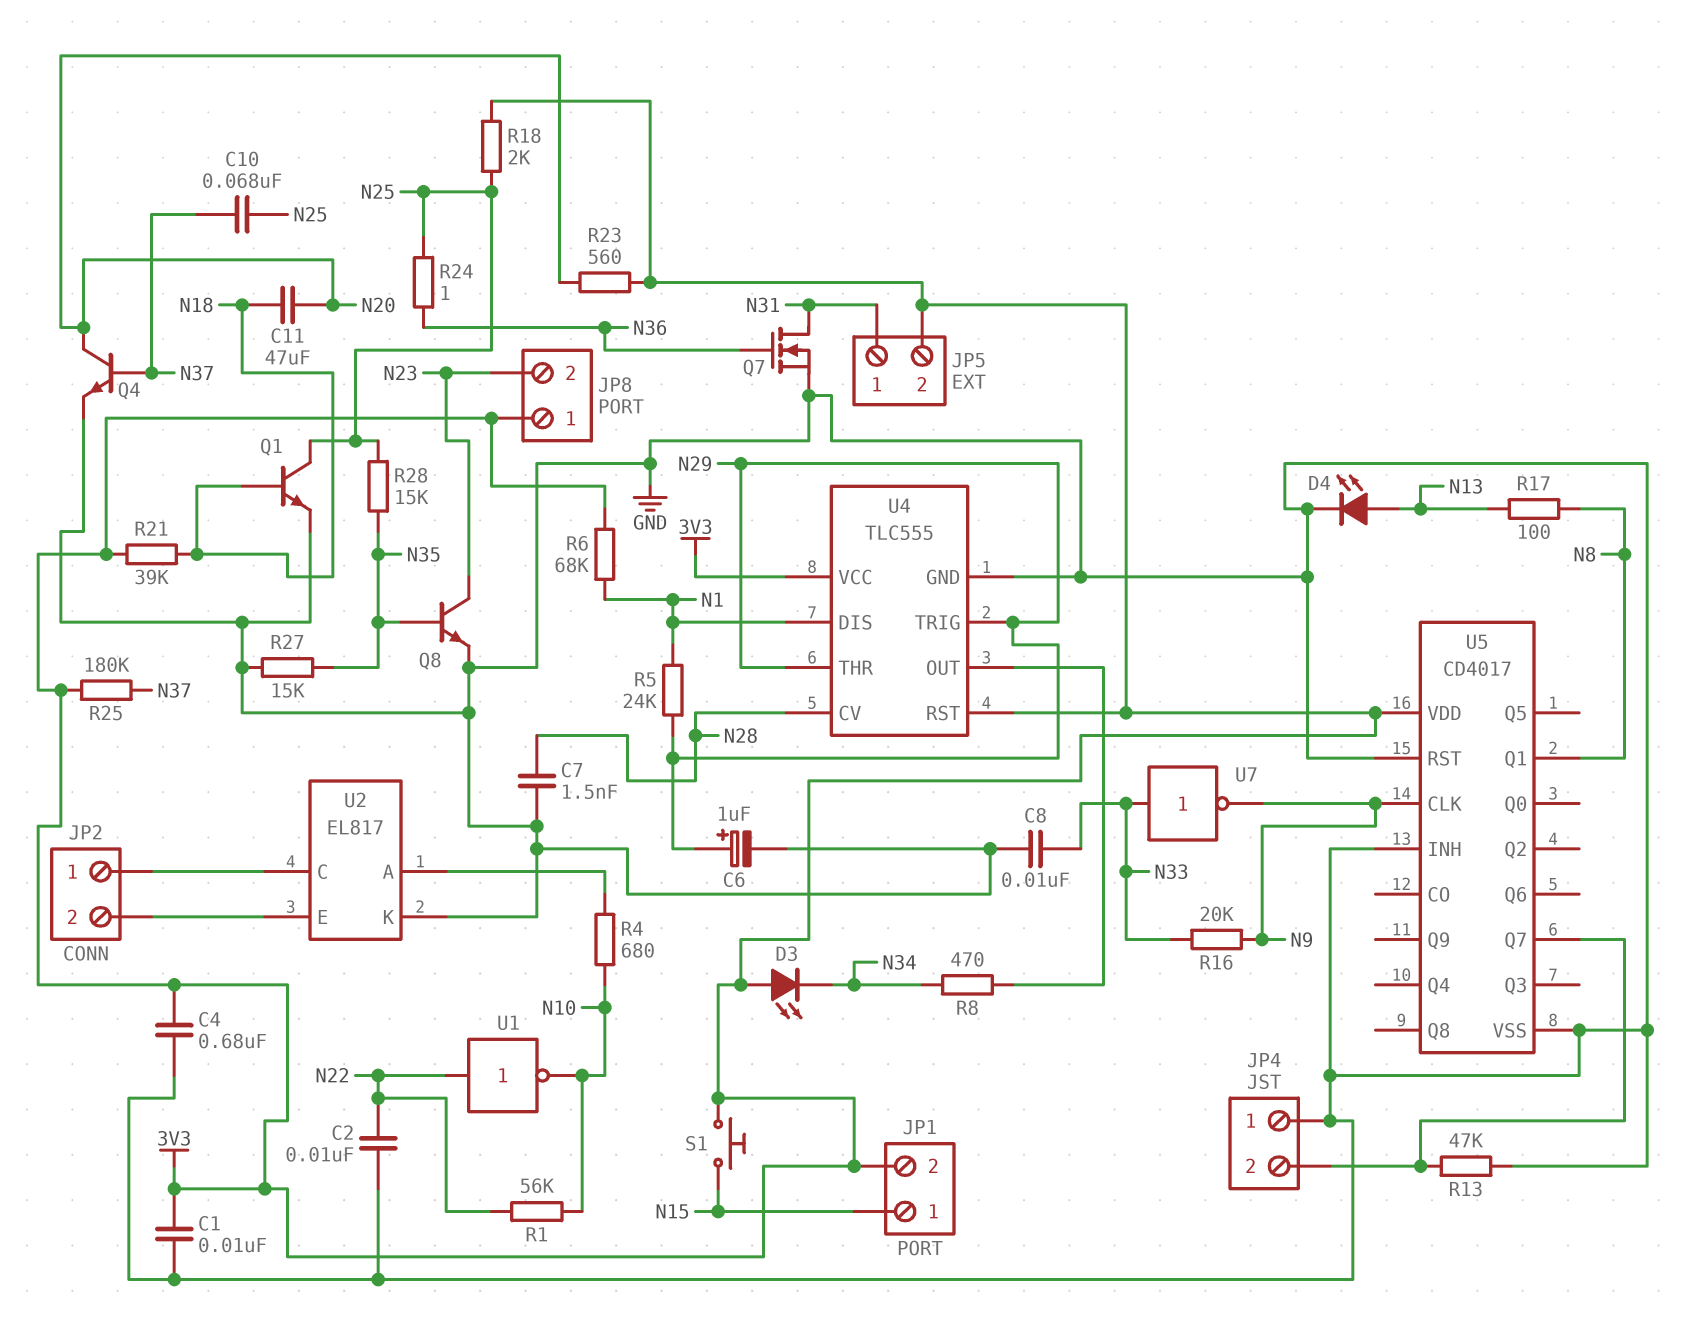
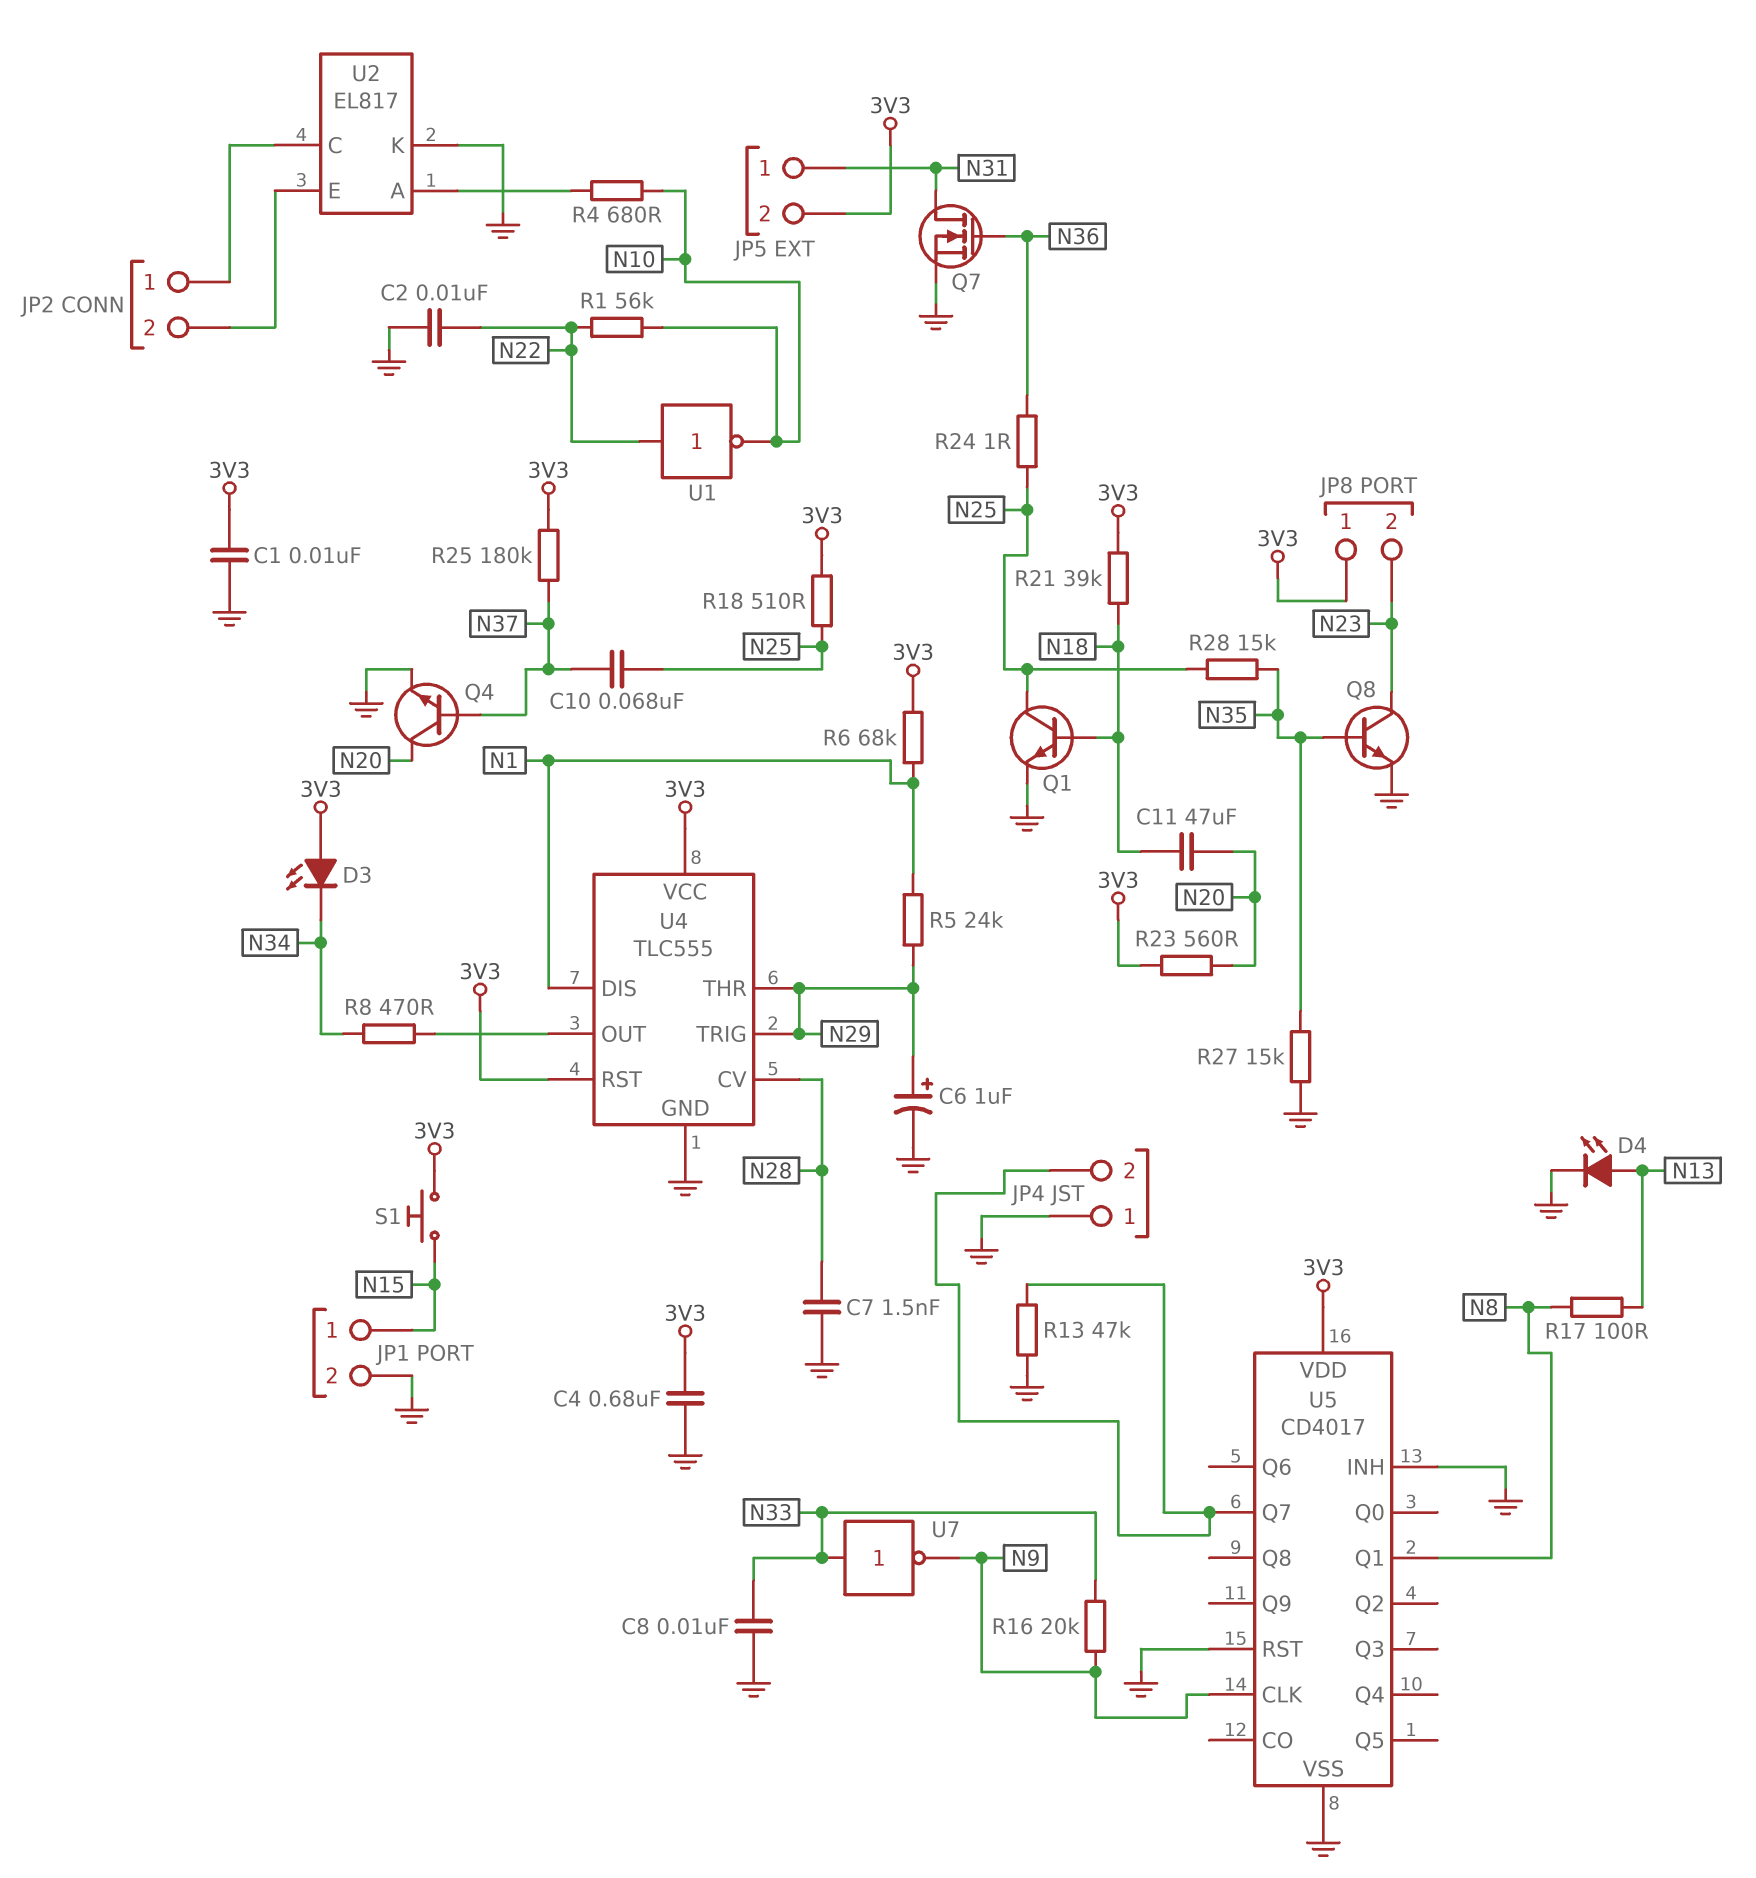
JP1 pin 2: 3V3 -> GND
R18: 2k (3V3, N25) -> 510 (3V3, N25)

